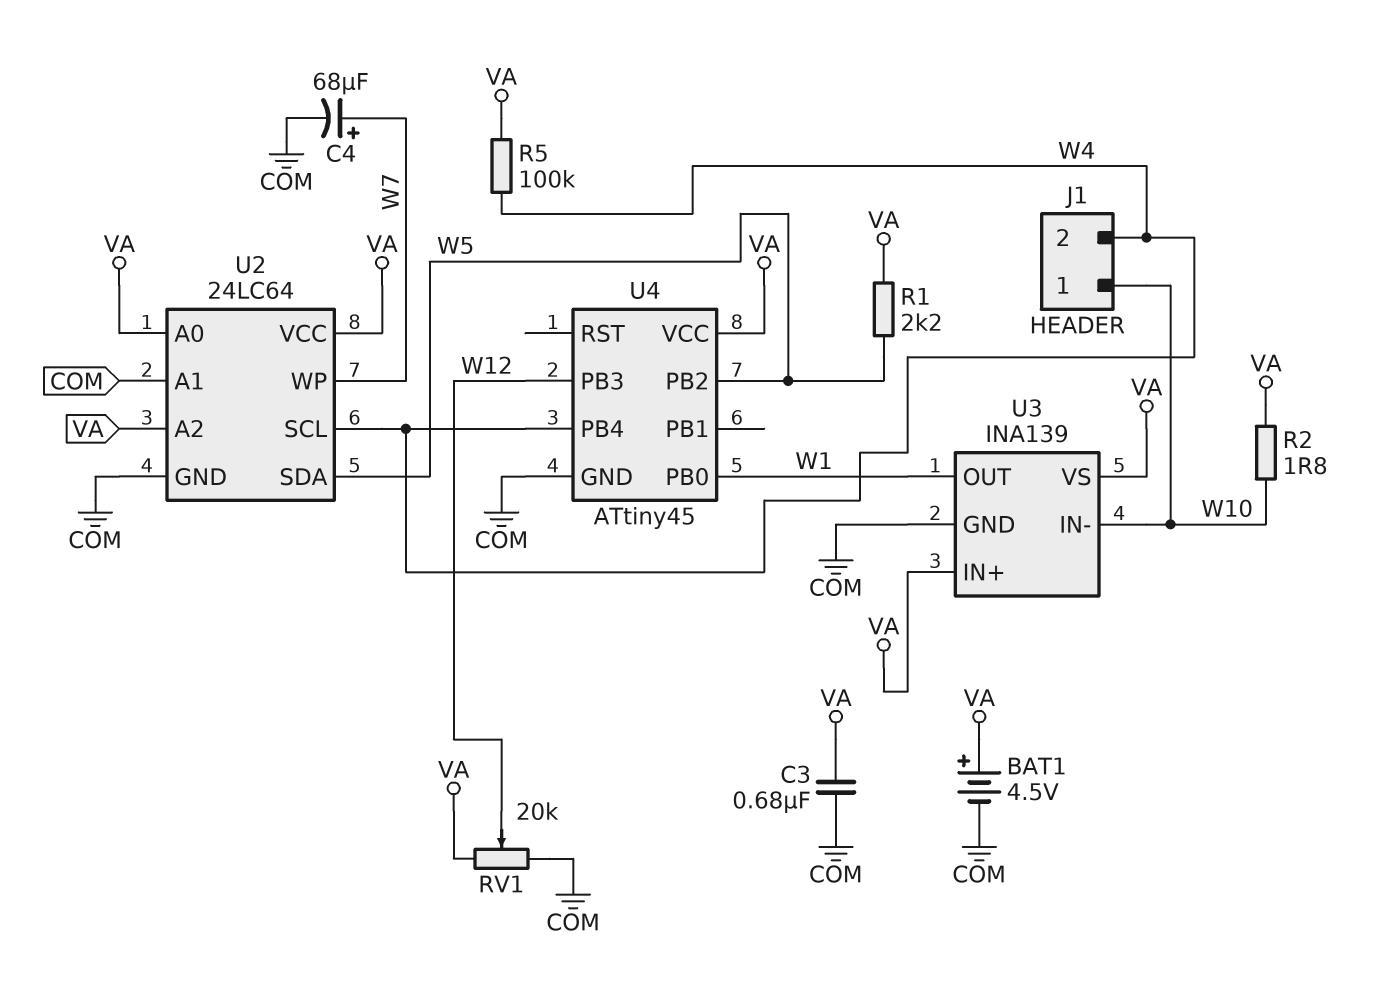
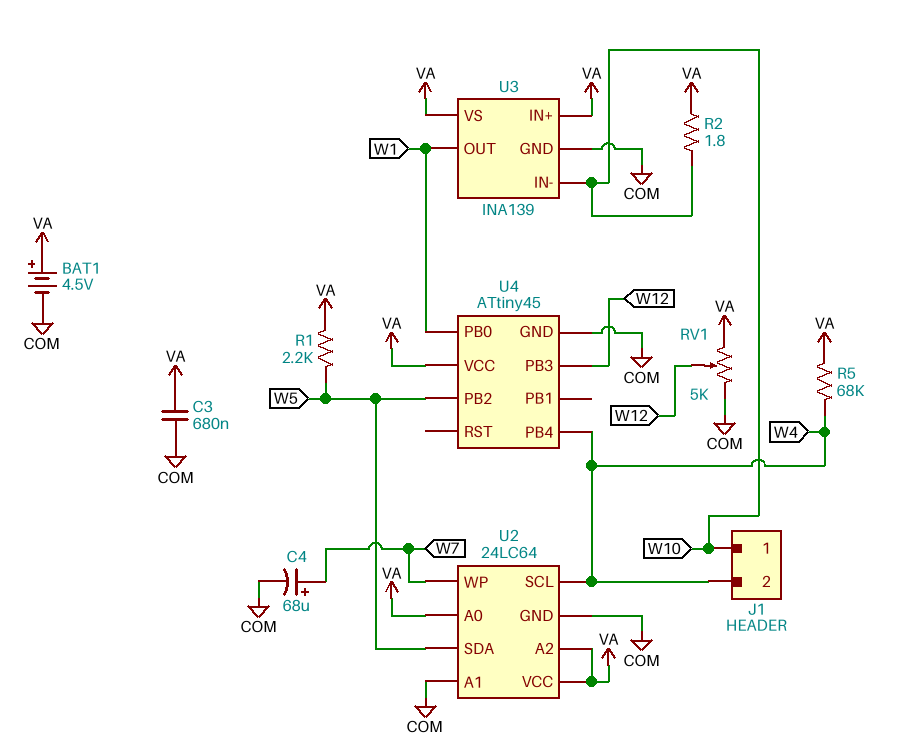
R5: 100k (VA, W4) -> 68k (VA, W4)
RV1: 20k (COM, VA, wiper W12) -> 5k (COM, VA, wiper W12)

